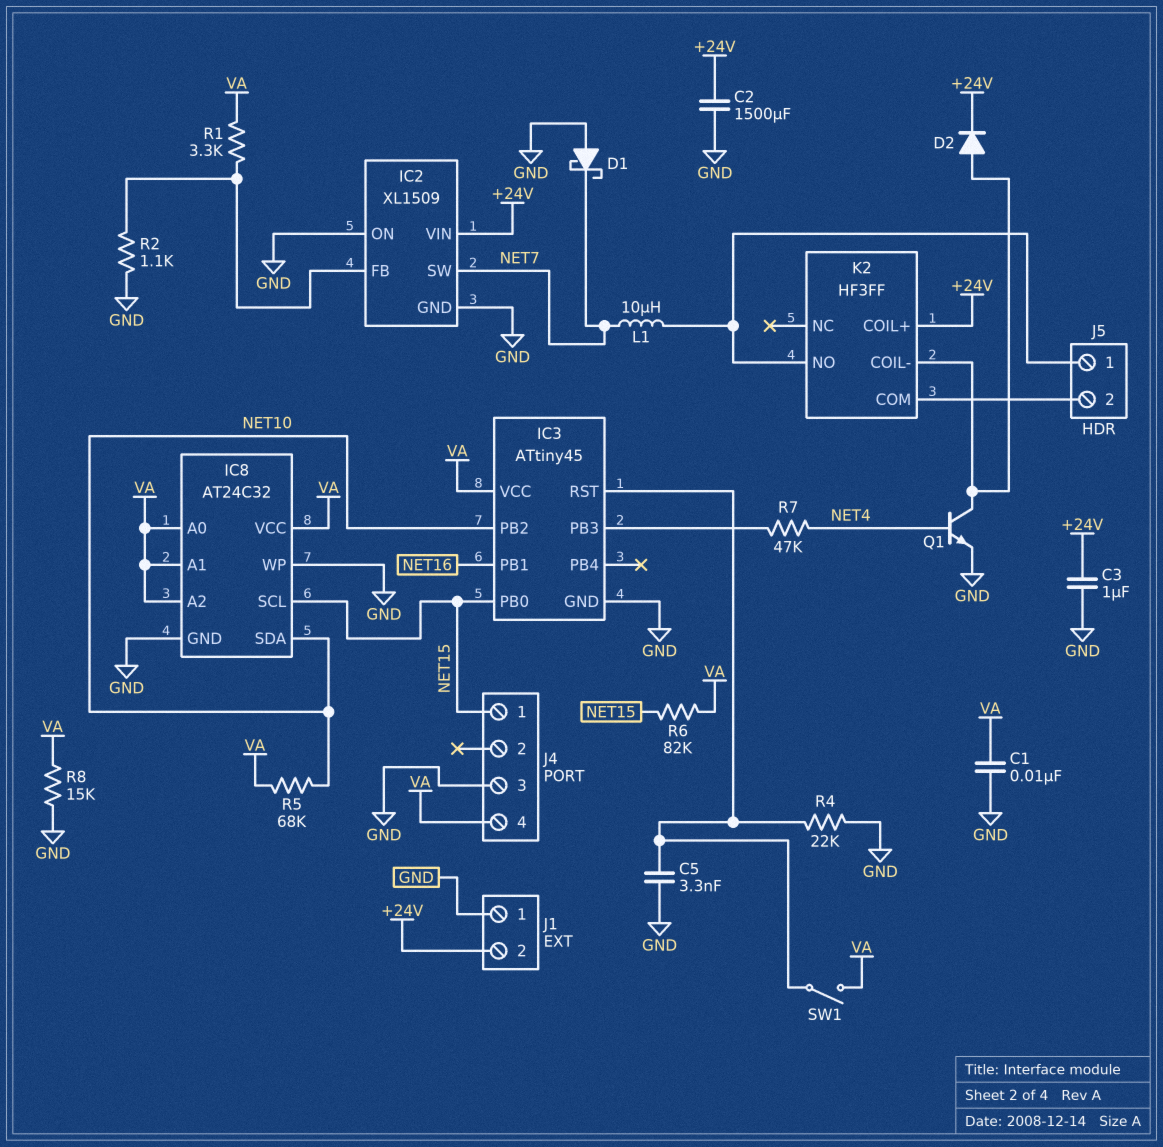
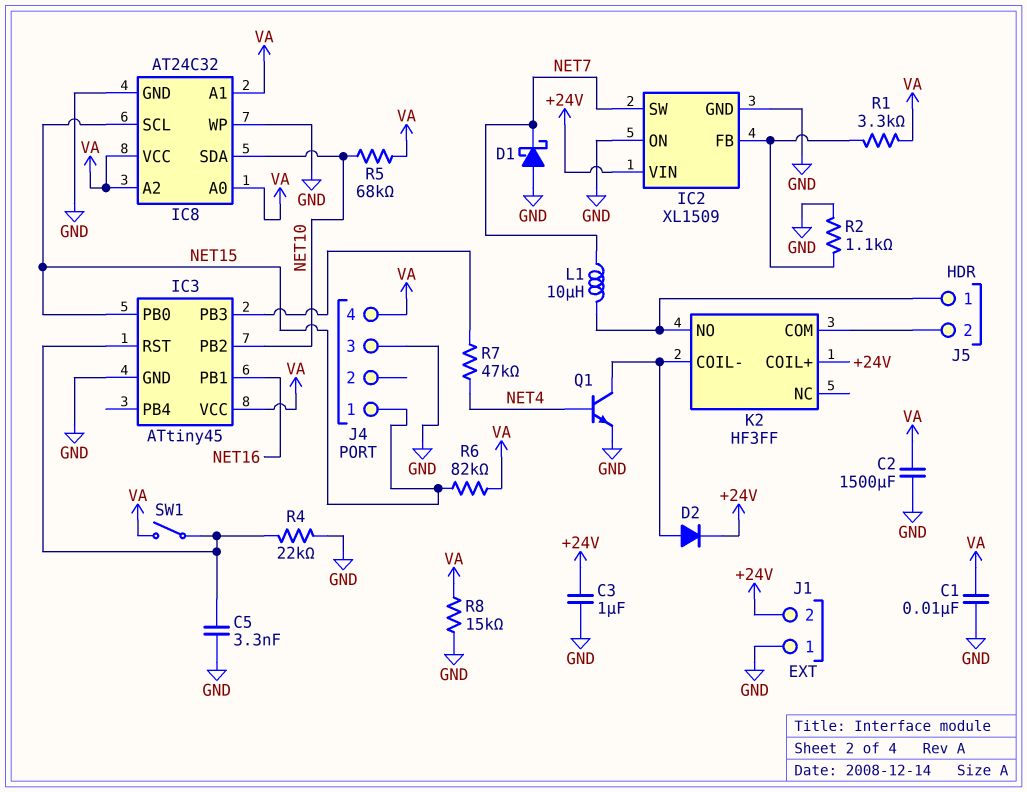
C2: 1500uF (+24V, GND) -> 1500uF (GND, VA)

